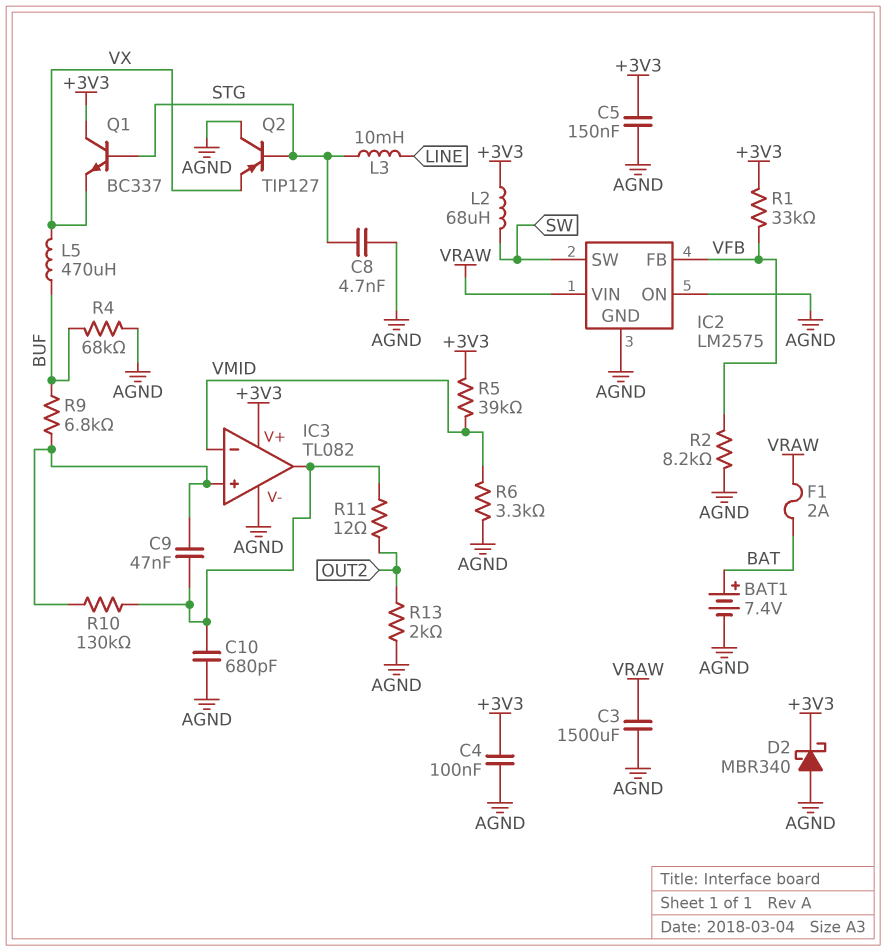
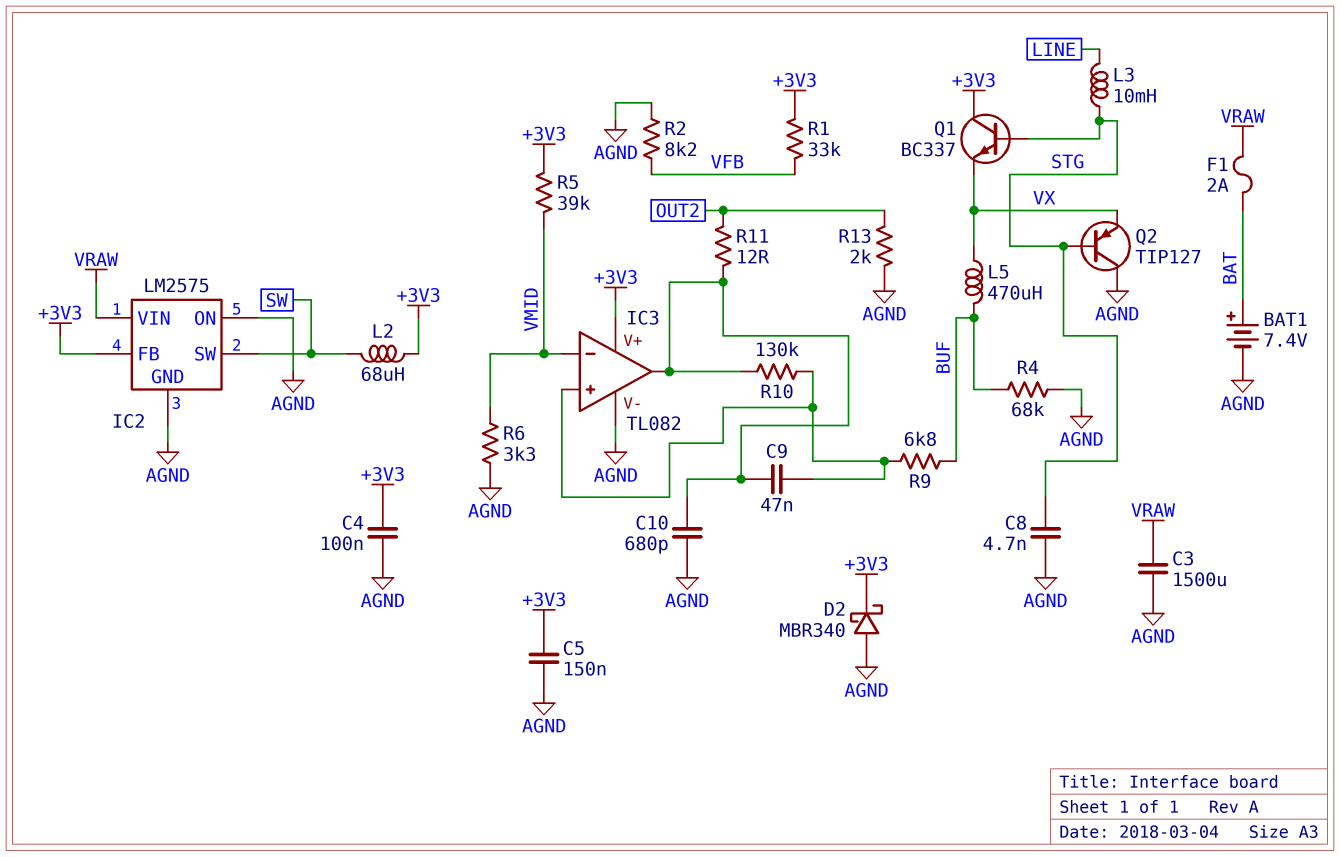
IC2 pin FB: VFB -> +3V3

